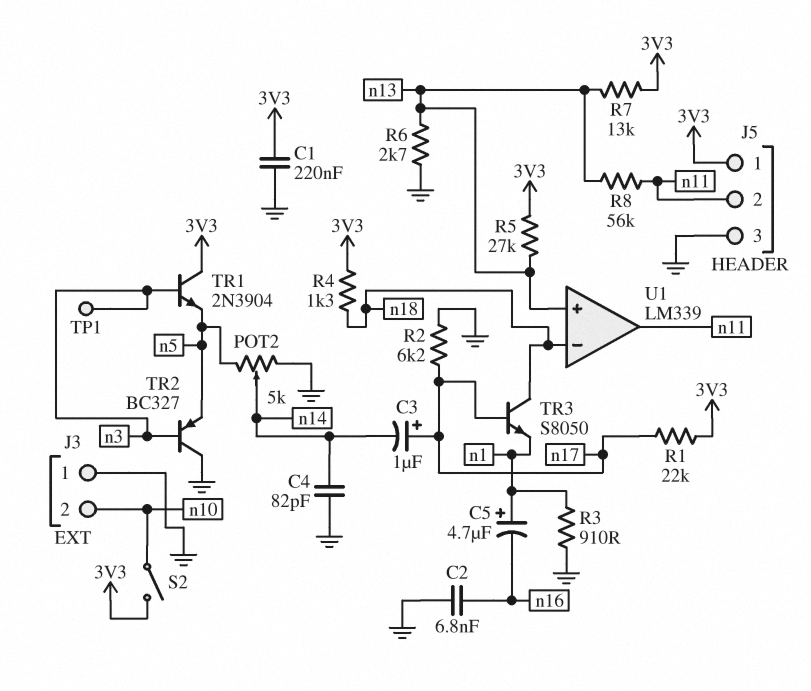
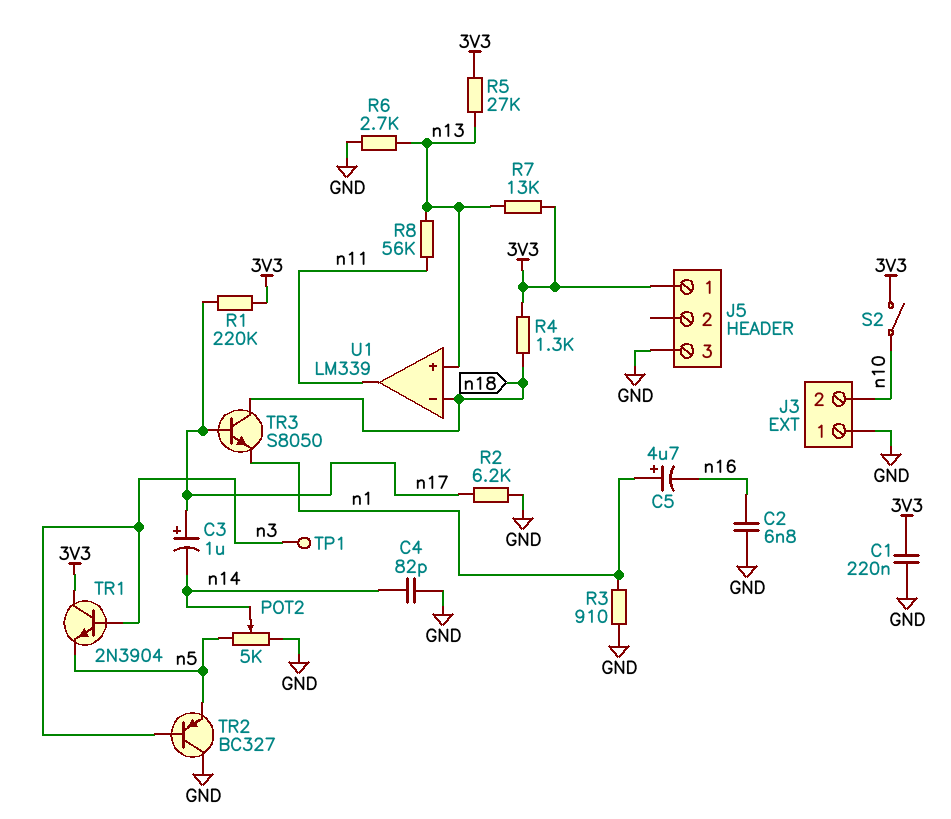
J5 pin 2: n11 -> none
R1: 22k (3V3, n17) -> 220k (3V3, n17)

